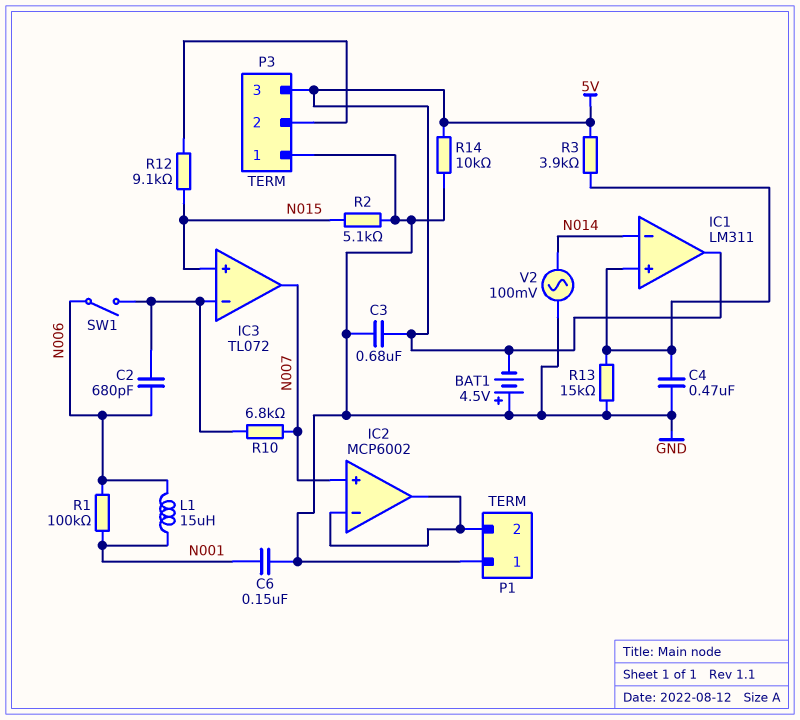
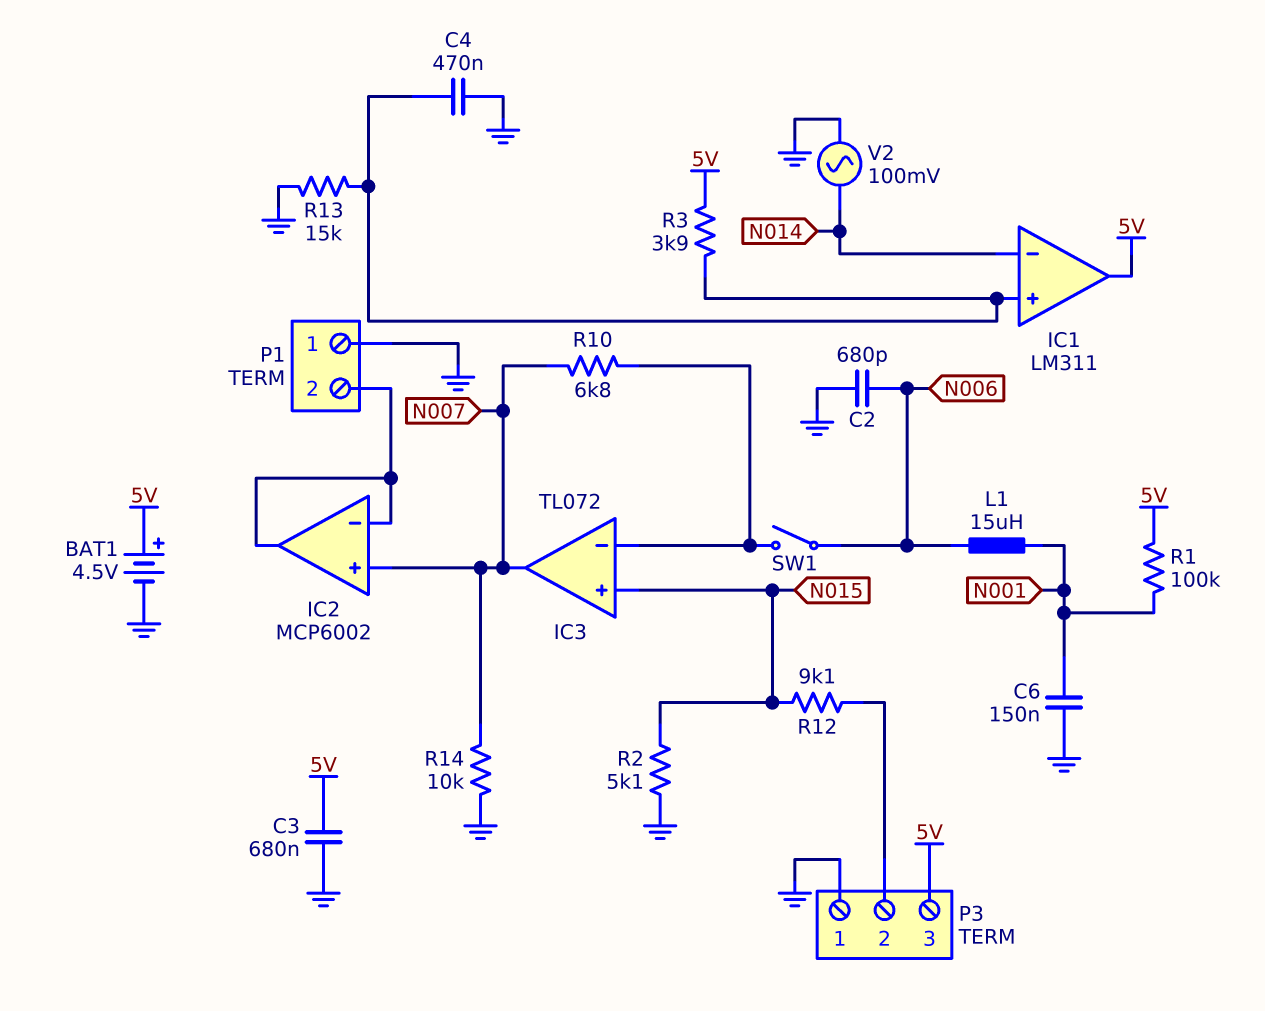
BAT1: 4.5V (plus GND, minus 5V) -> 4.5V (plus 5V, minus GND)
C2: 680pF (IC3/in-, N006) -> 680pF (GND, N006)
R1: 100k (N001, N006) -> 100k (5V, N001)
R14: 10k (5V, GND) -> 10k (GND, N007)

